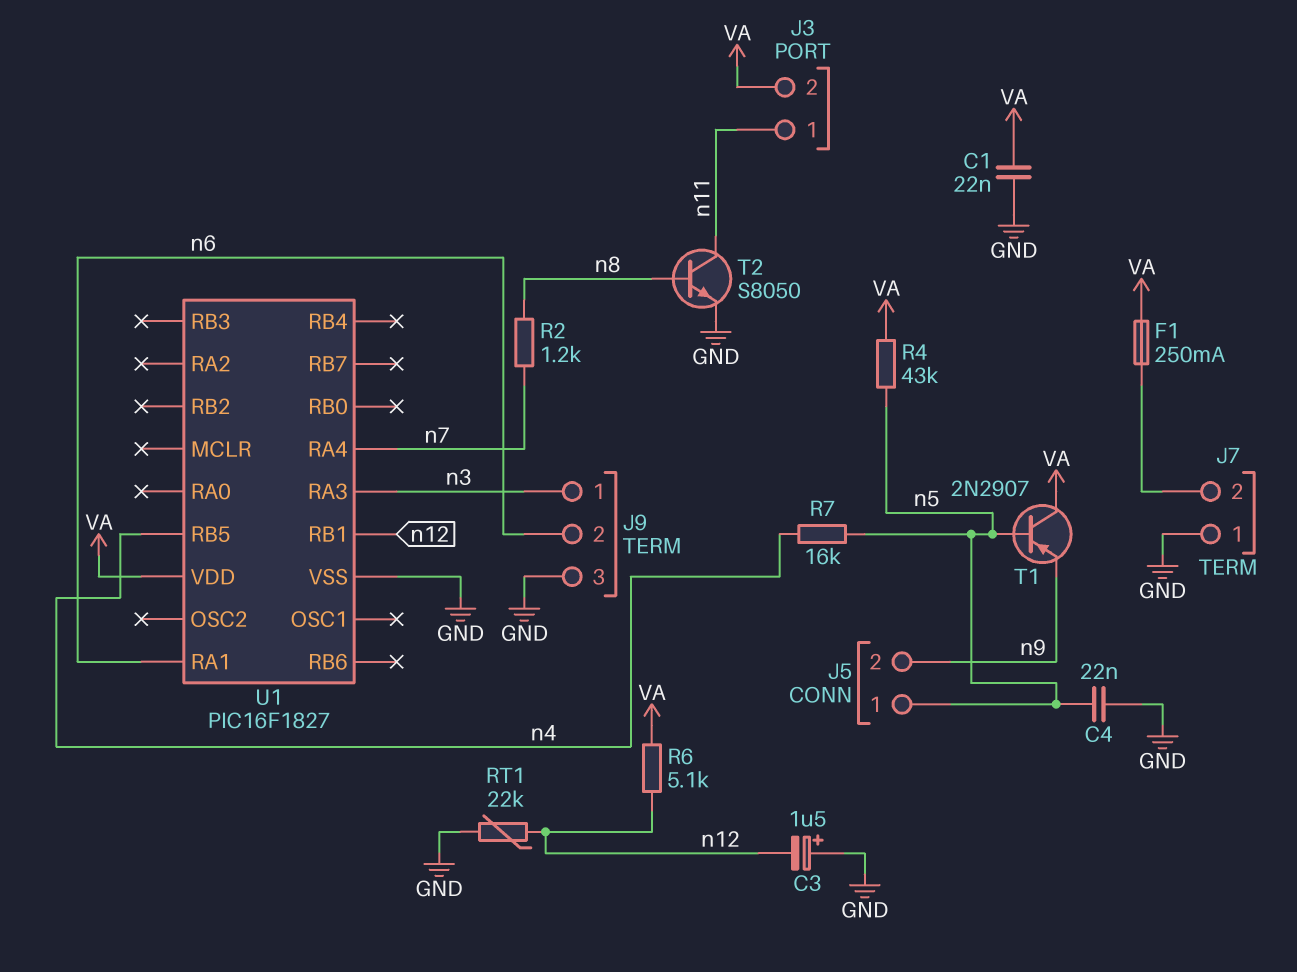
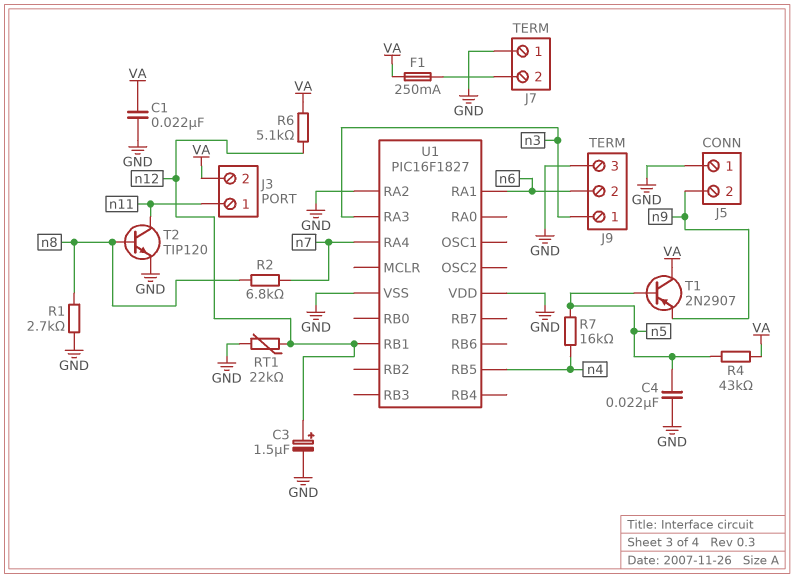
C3: 1.5uF (plus GND, minus n12) -> 1.5uF (plus n12, minus GND)
J5 pin 1: n5 -> GND
R1: none -> 2.7k (GND, n8)
R2: 1.2k (n7, n8) -> 6.8k (n7, n8)
T2: NPN S8050 (B n8, C n11, E GND) -> NPN TIP120 (B n8, C n11, E GND)
U1 pin RA2: none -> GND
U1 pin VDD: VA -> GND

